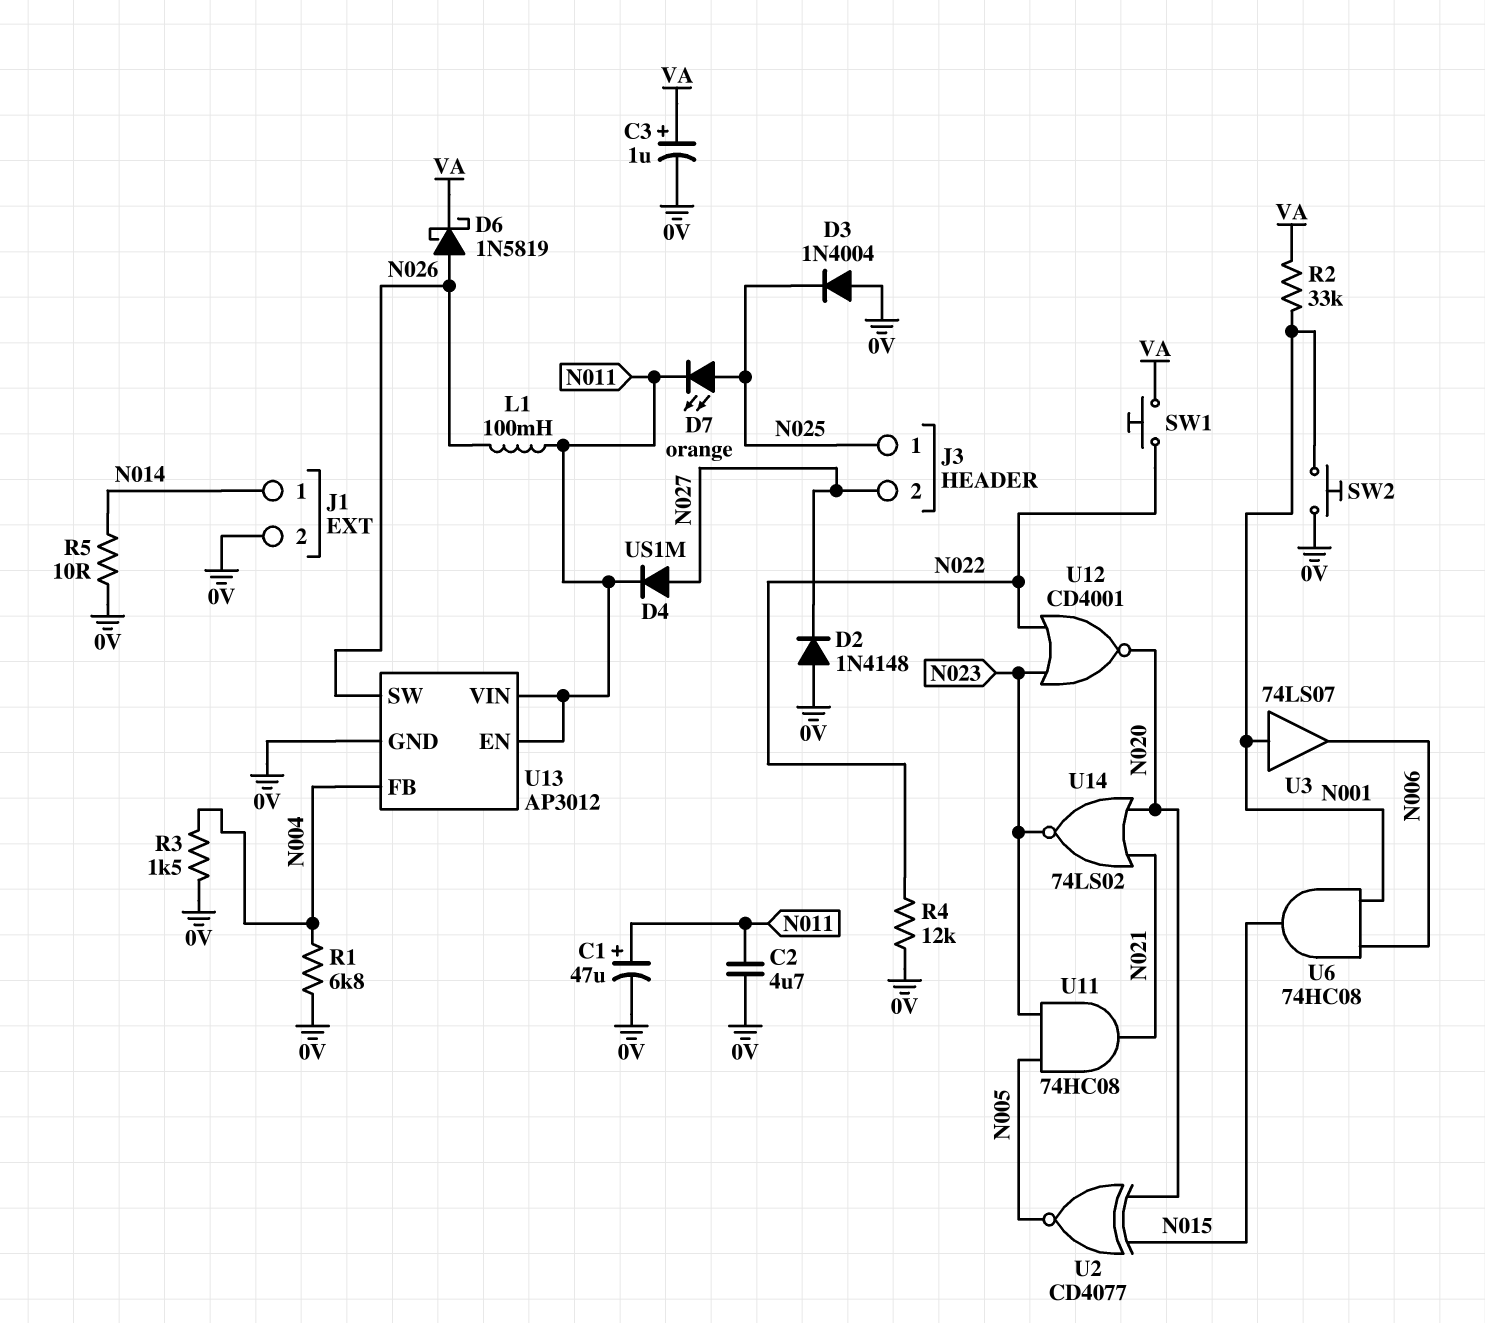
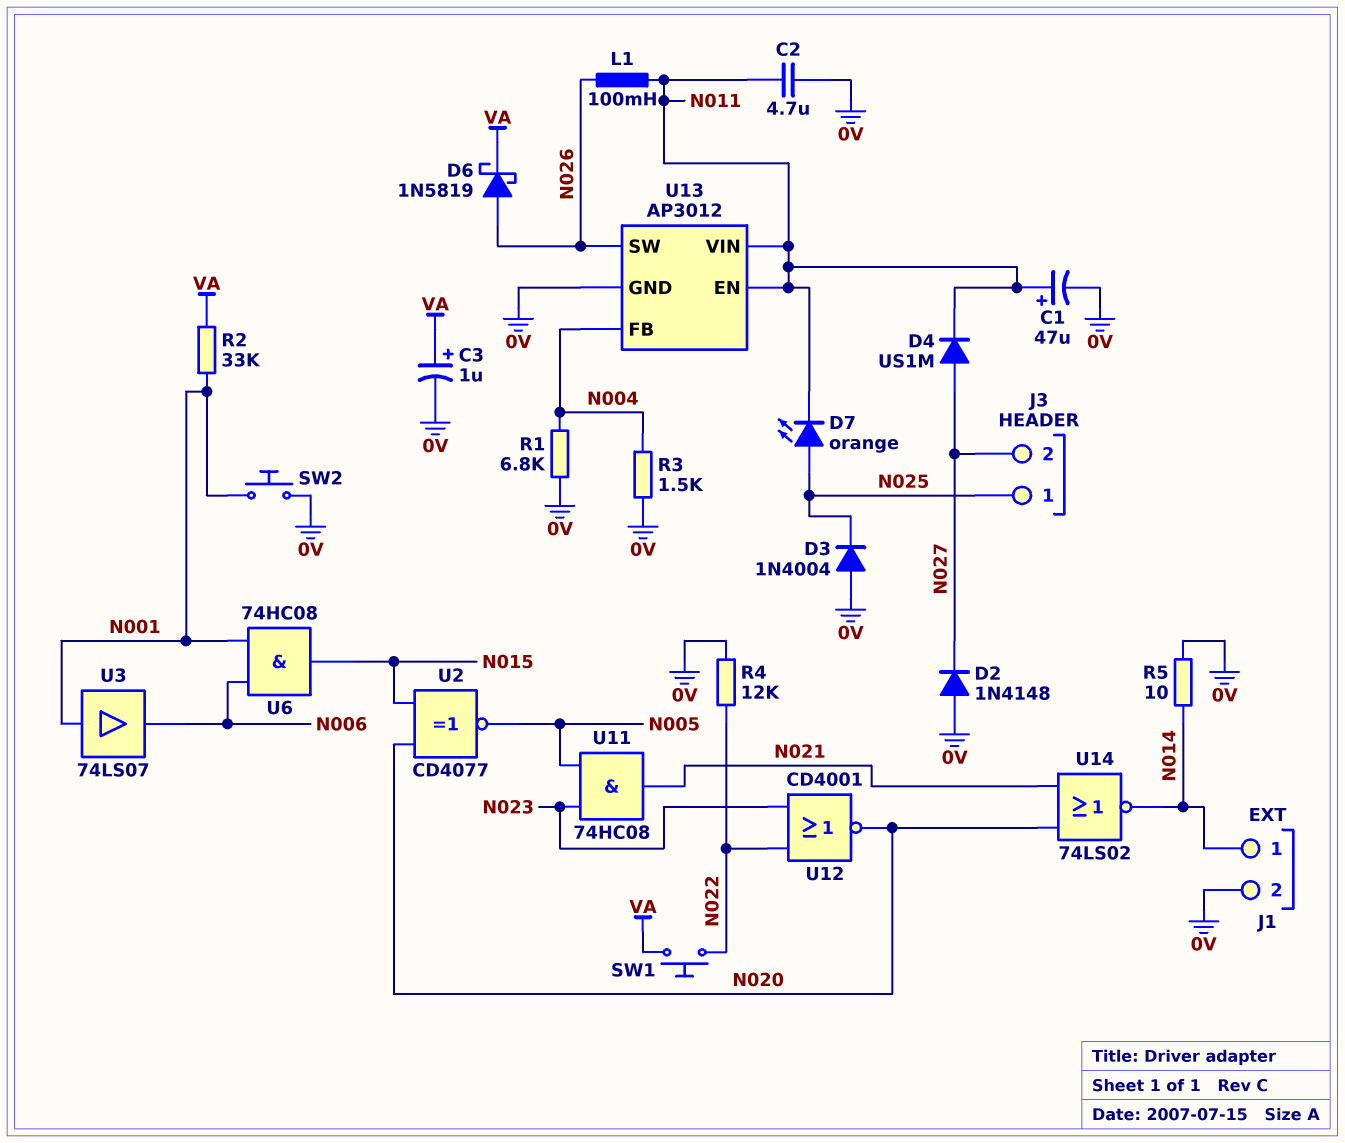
U14: NOR 74LS02 (in N020, in N021, out N023) -> NOR 74LS02 (in N020, in N021, out N014)

